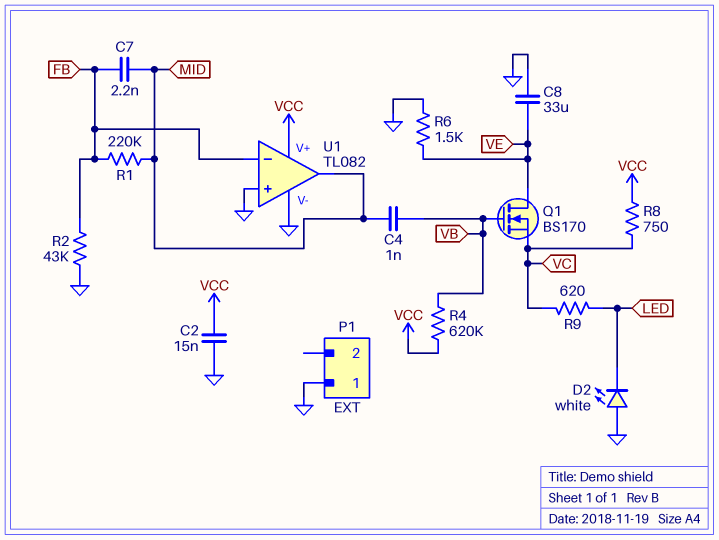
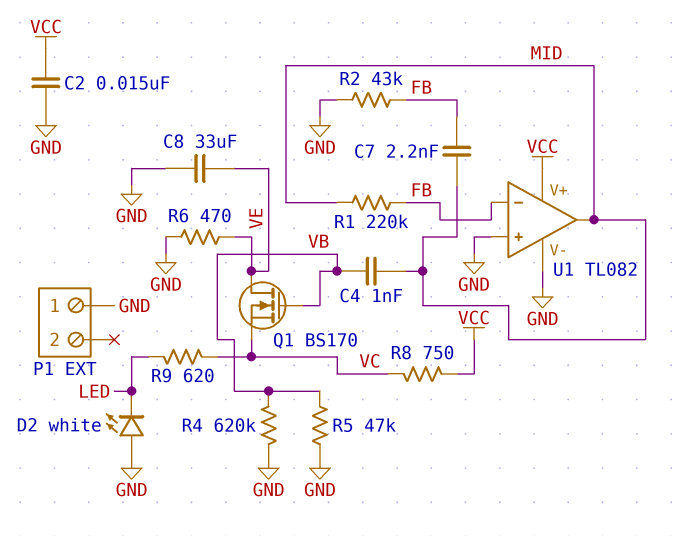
R4: 620k (VB, VCC) -> 620k (GND, VB)
R5: none -> 47k (GND, VB)
R6: 1.5k (GND, VE) -> 470 (GND, VE)

